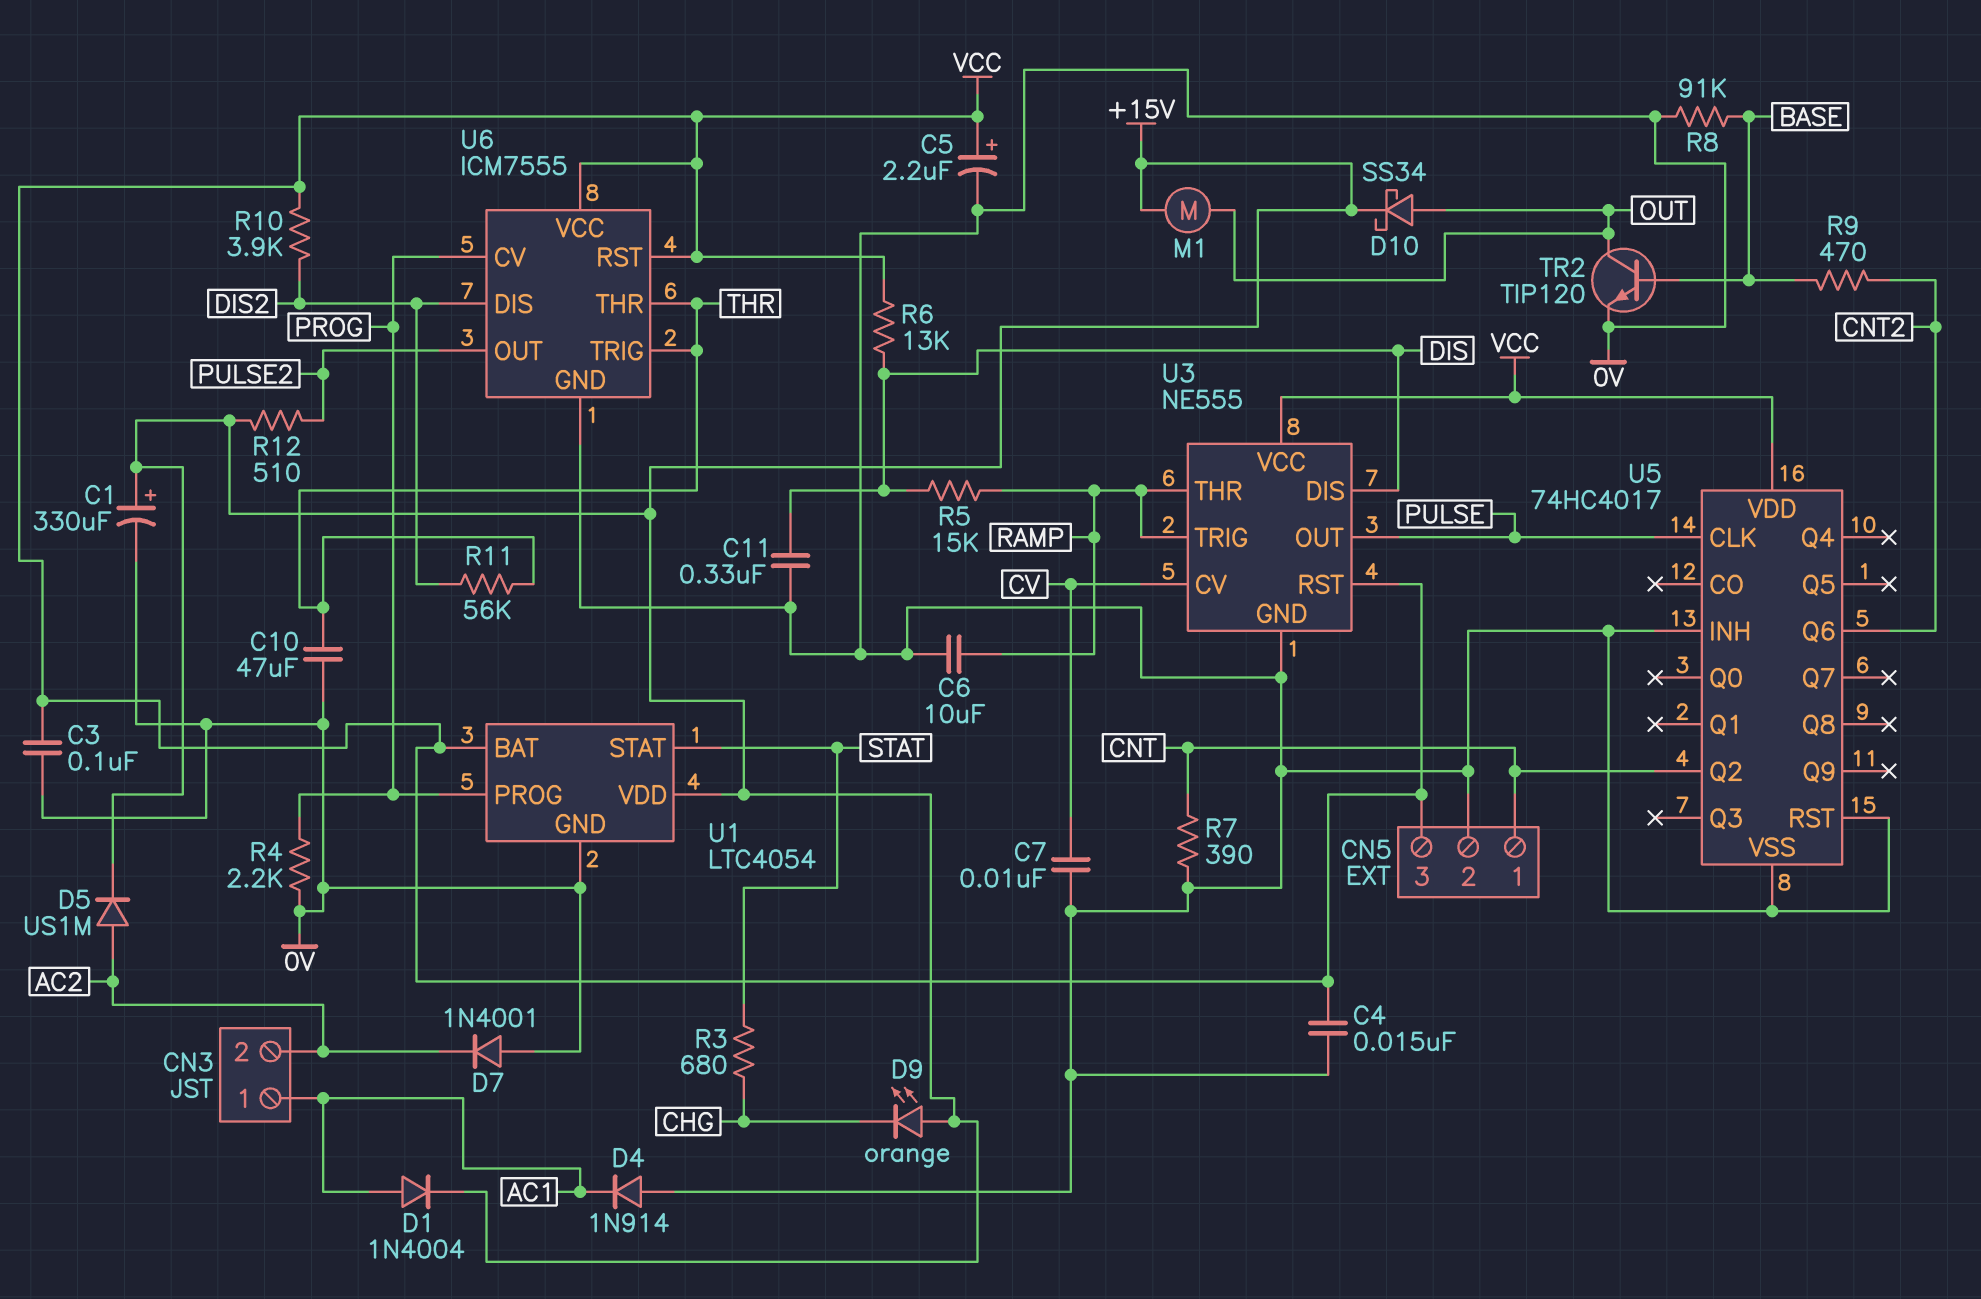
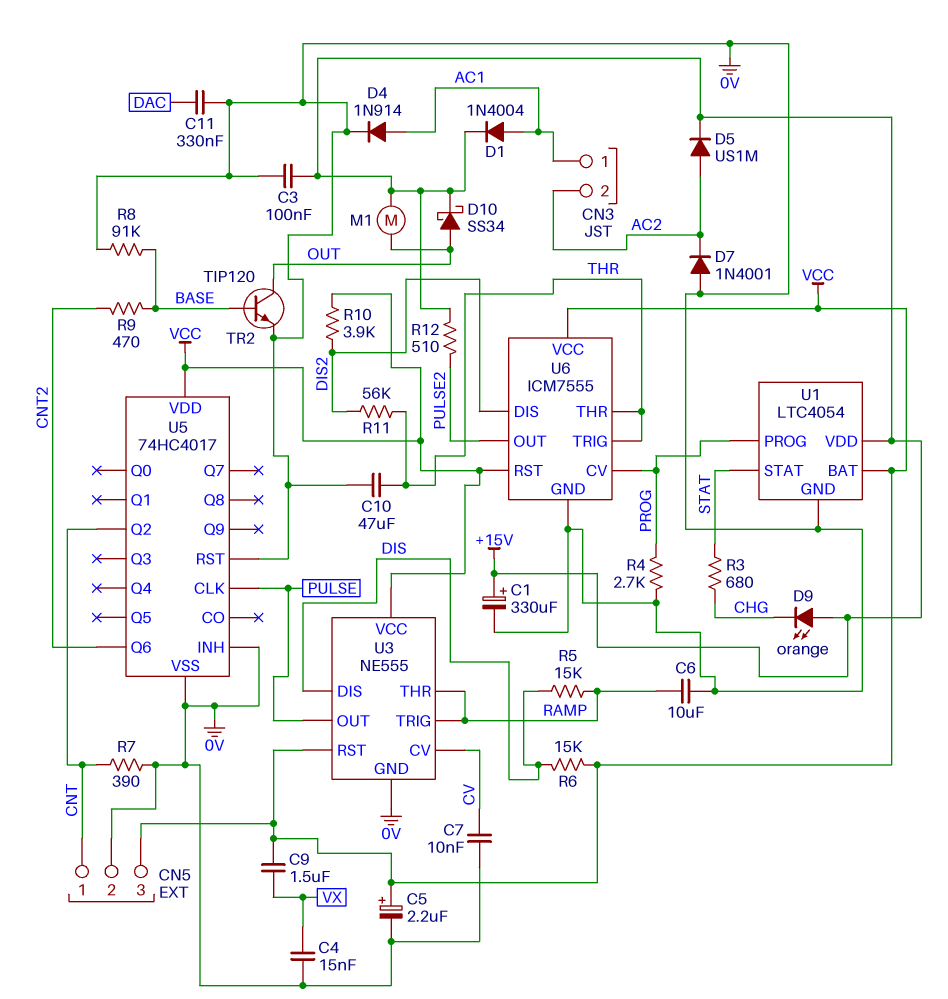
C3: 100nF (0V, VCC) -> 100nF (+15V, 0V)
C4: 15nF (0V, VCC) -> 15nF (0V, VX)
C9: none -> 1.5uF (VCC, VX)
C11: 330nF (0V, DIS) -> 330nF (0V, DAC)
D4: diode 1N914 (A 0V, K AC1) -> diode 1N914 (A AC1, K 0V)
R4: 2.2k (0V, PROG) -> 2.7k (0V, PROG)
R6: 13k (DIS, VCC) -> 15k (DIS, VCC)

